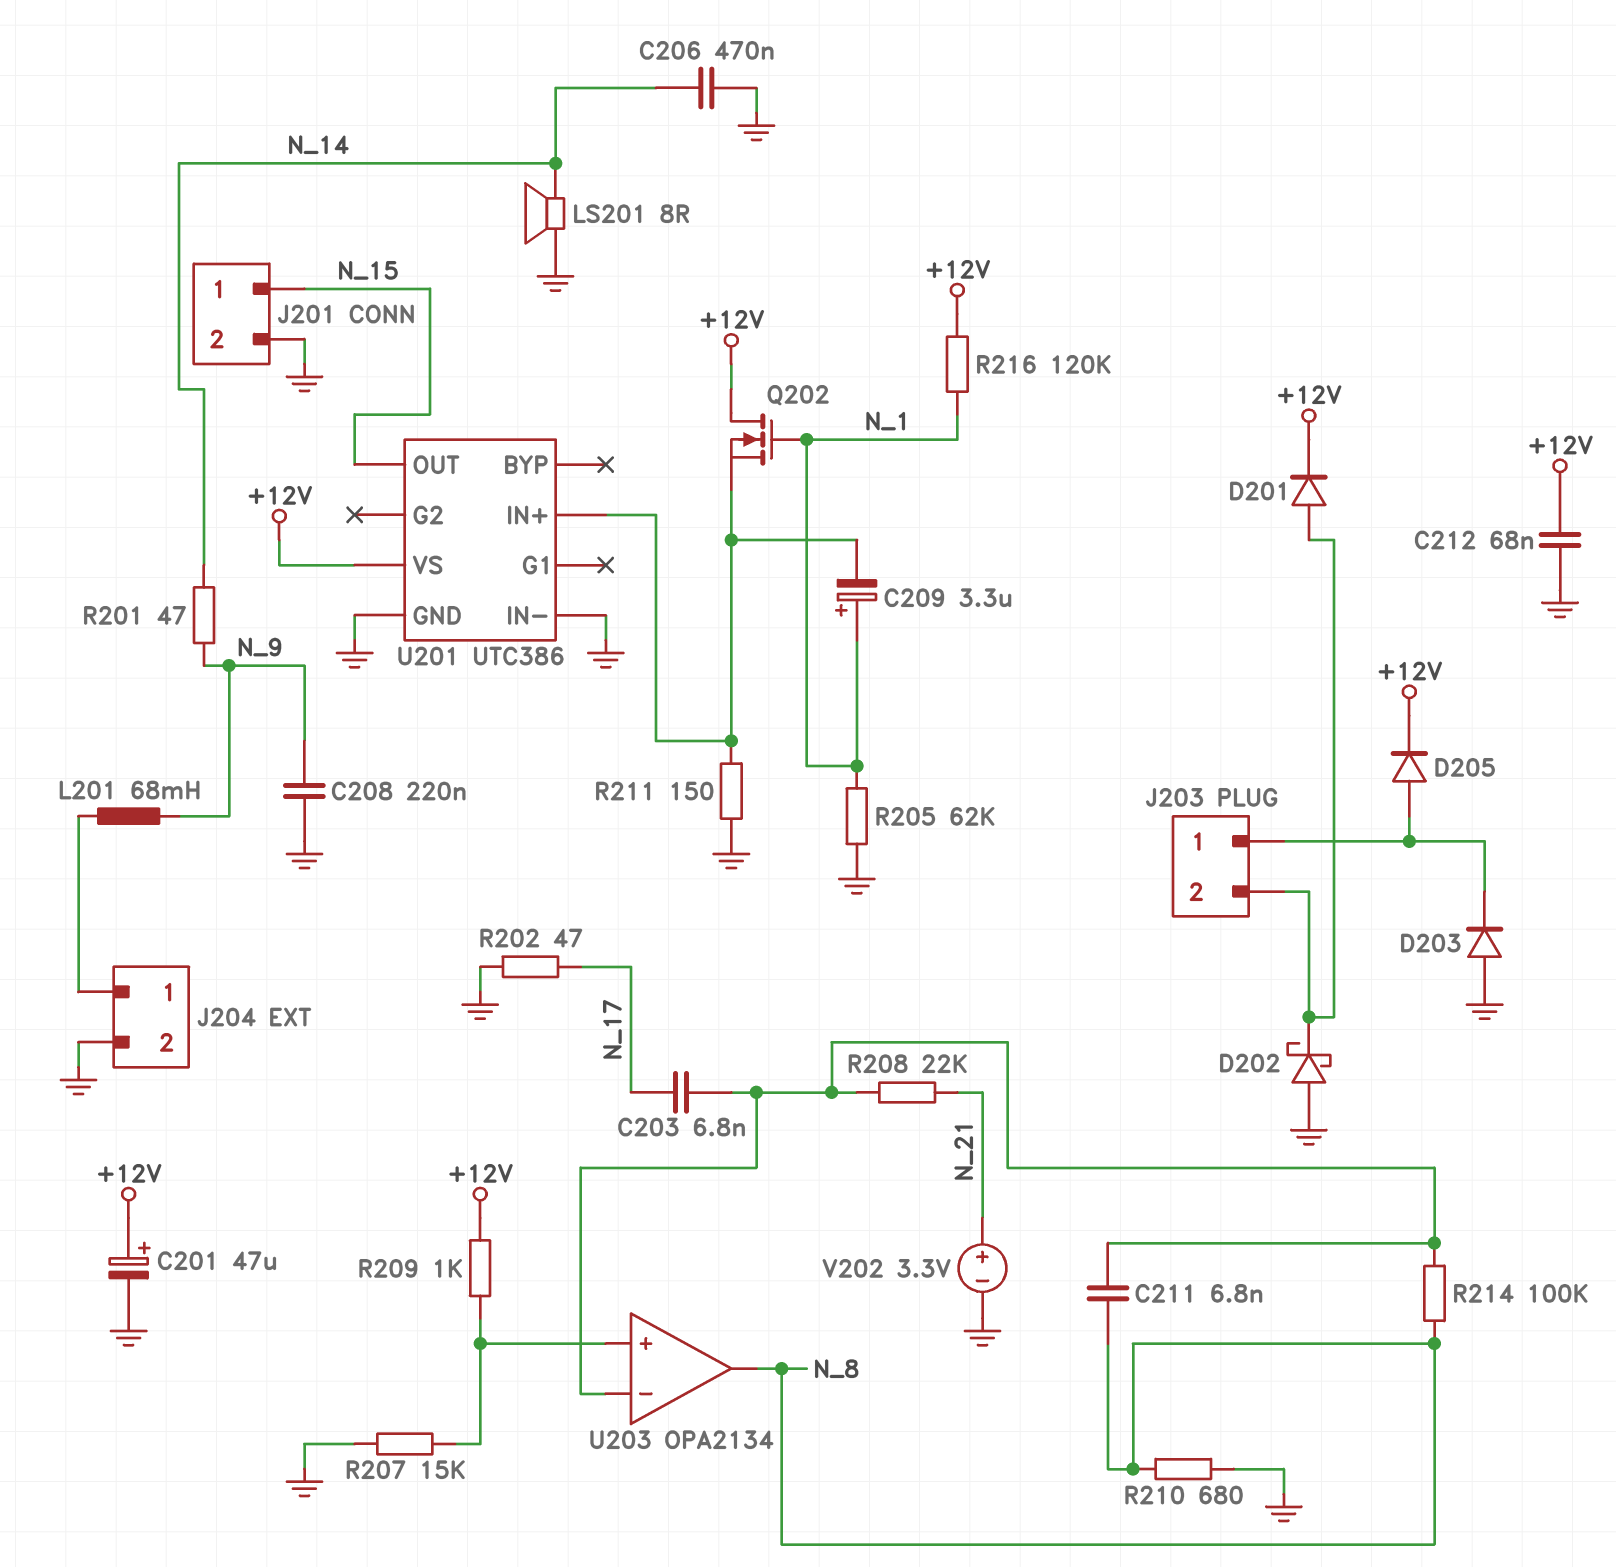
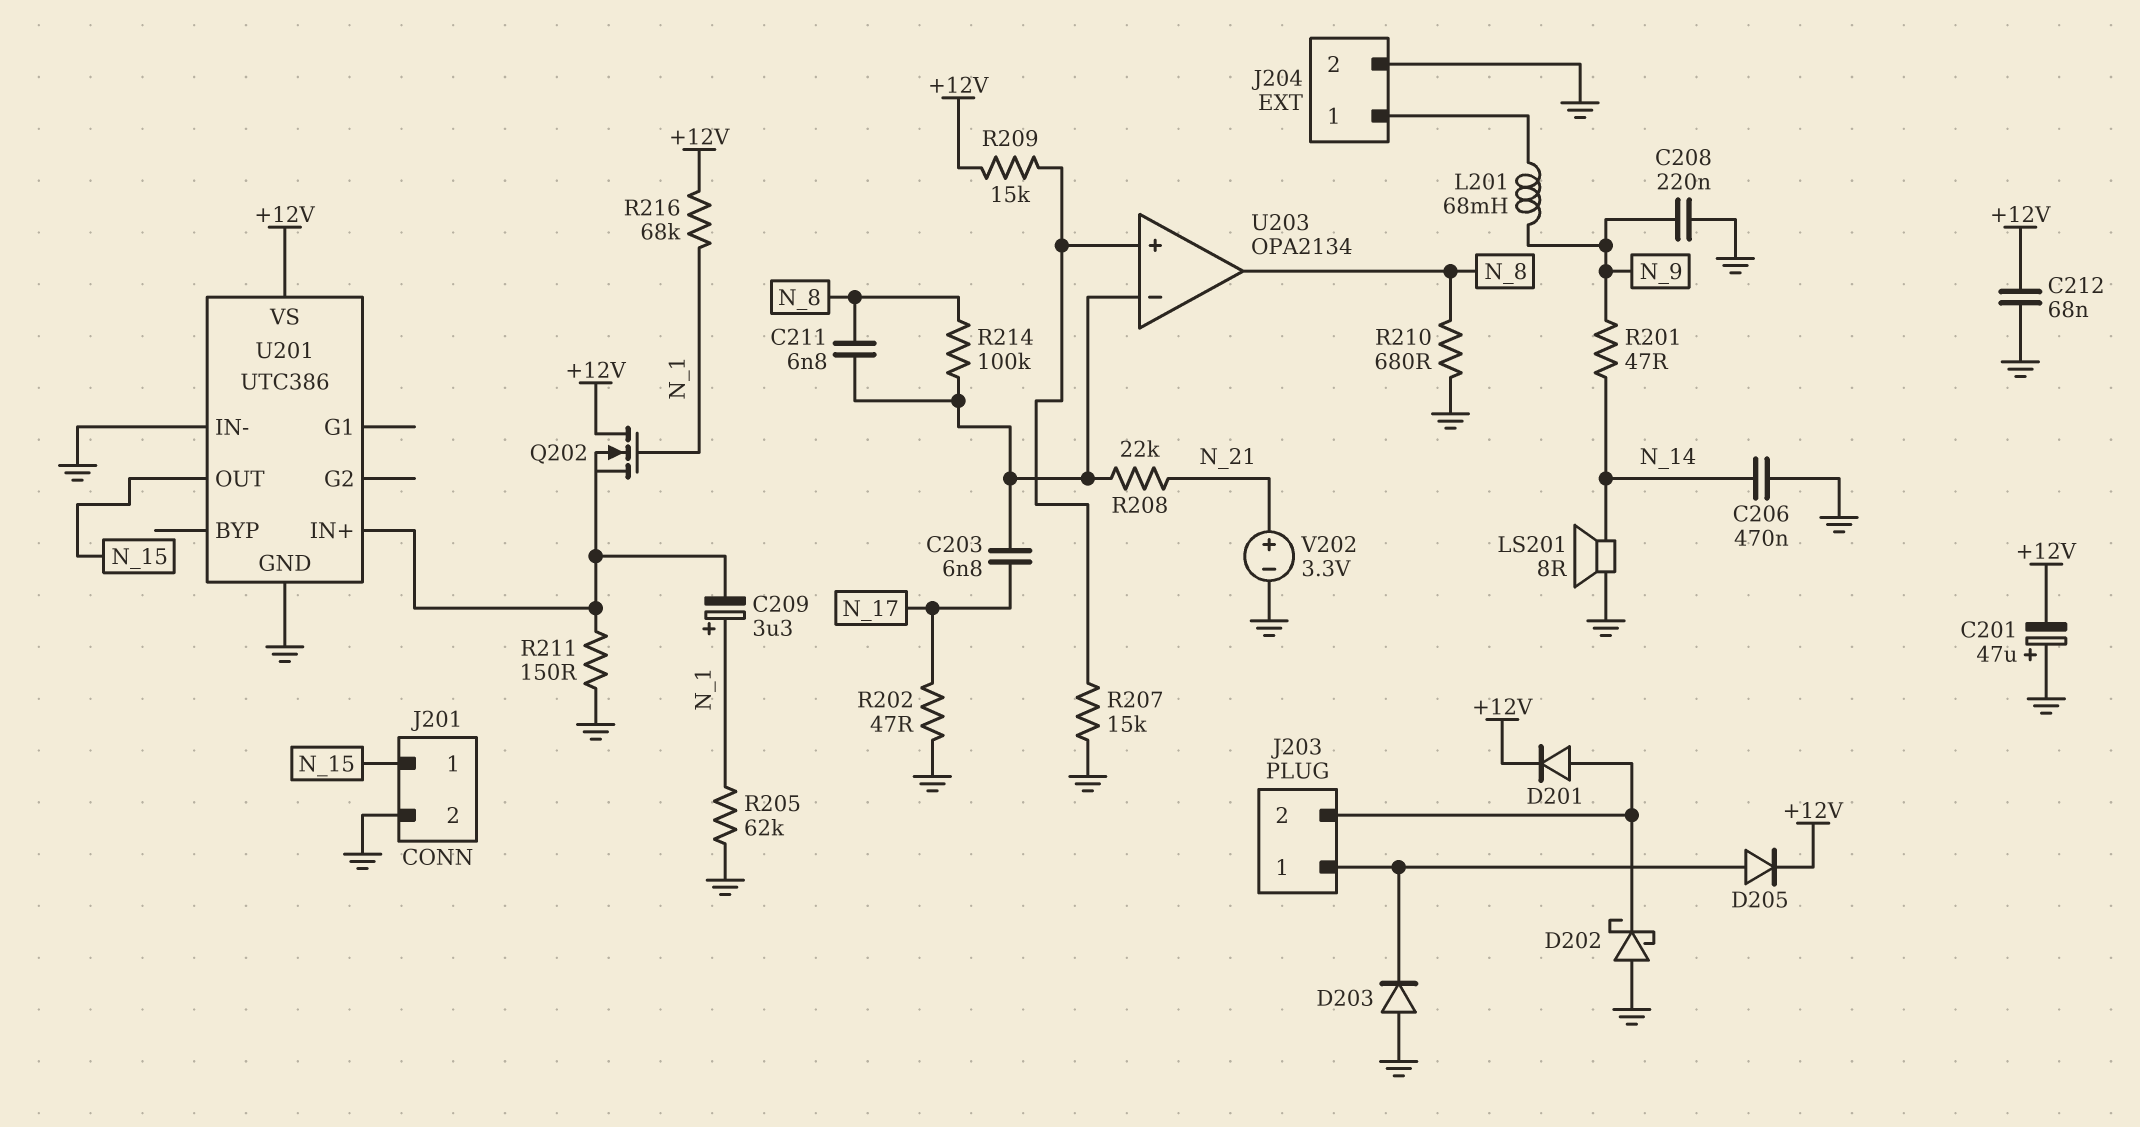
C201: 47uF (plus +12V, minus GND) -> 47uF (plus GND, minus +12V)
R209: 1k (+12V, U203/in+) -> 15k (+12V, U203/in+)
R216: 120k (+12V, N_1) -> 68k (+12V, N_1)

